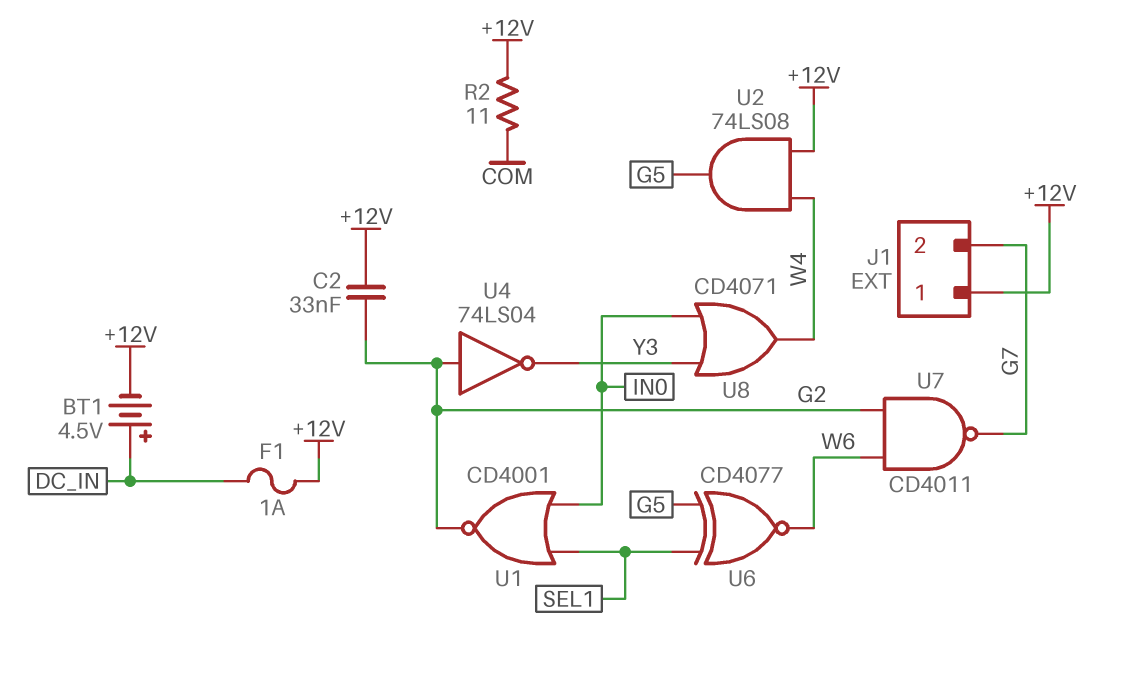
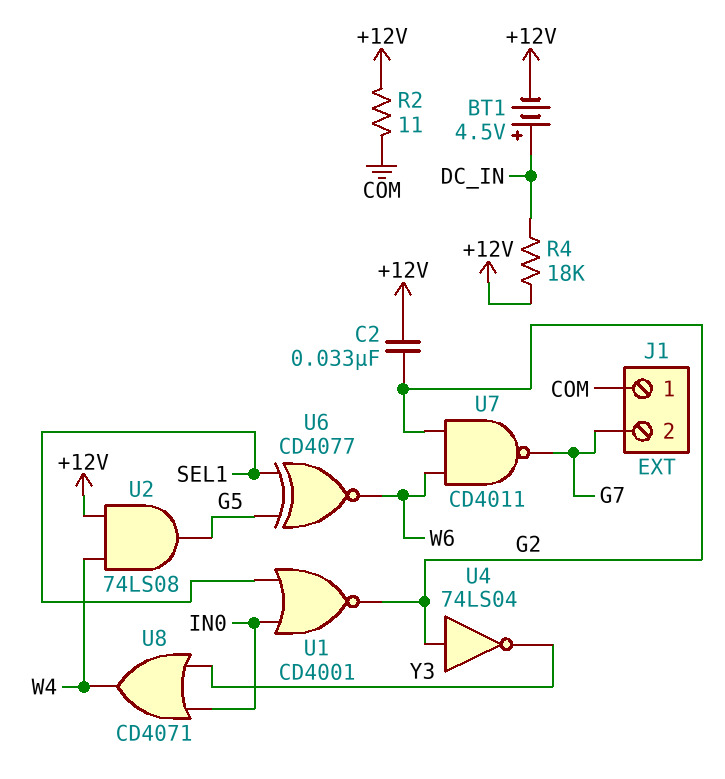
F1: 1A (+12V, DC_IN) -> none
J1 pin 1: +12V -> COM
R4: none -> 18k (+12V, DC_IN)

